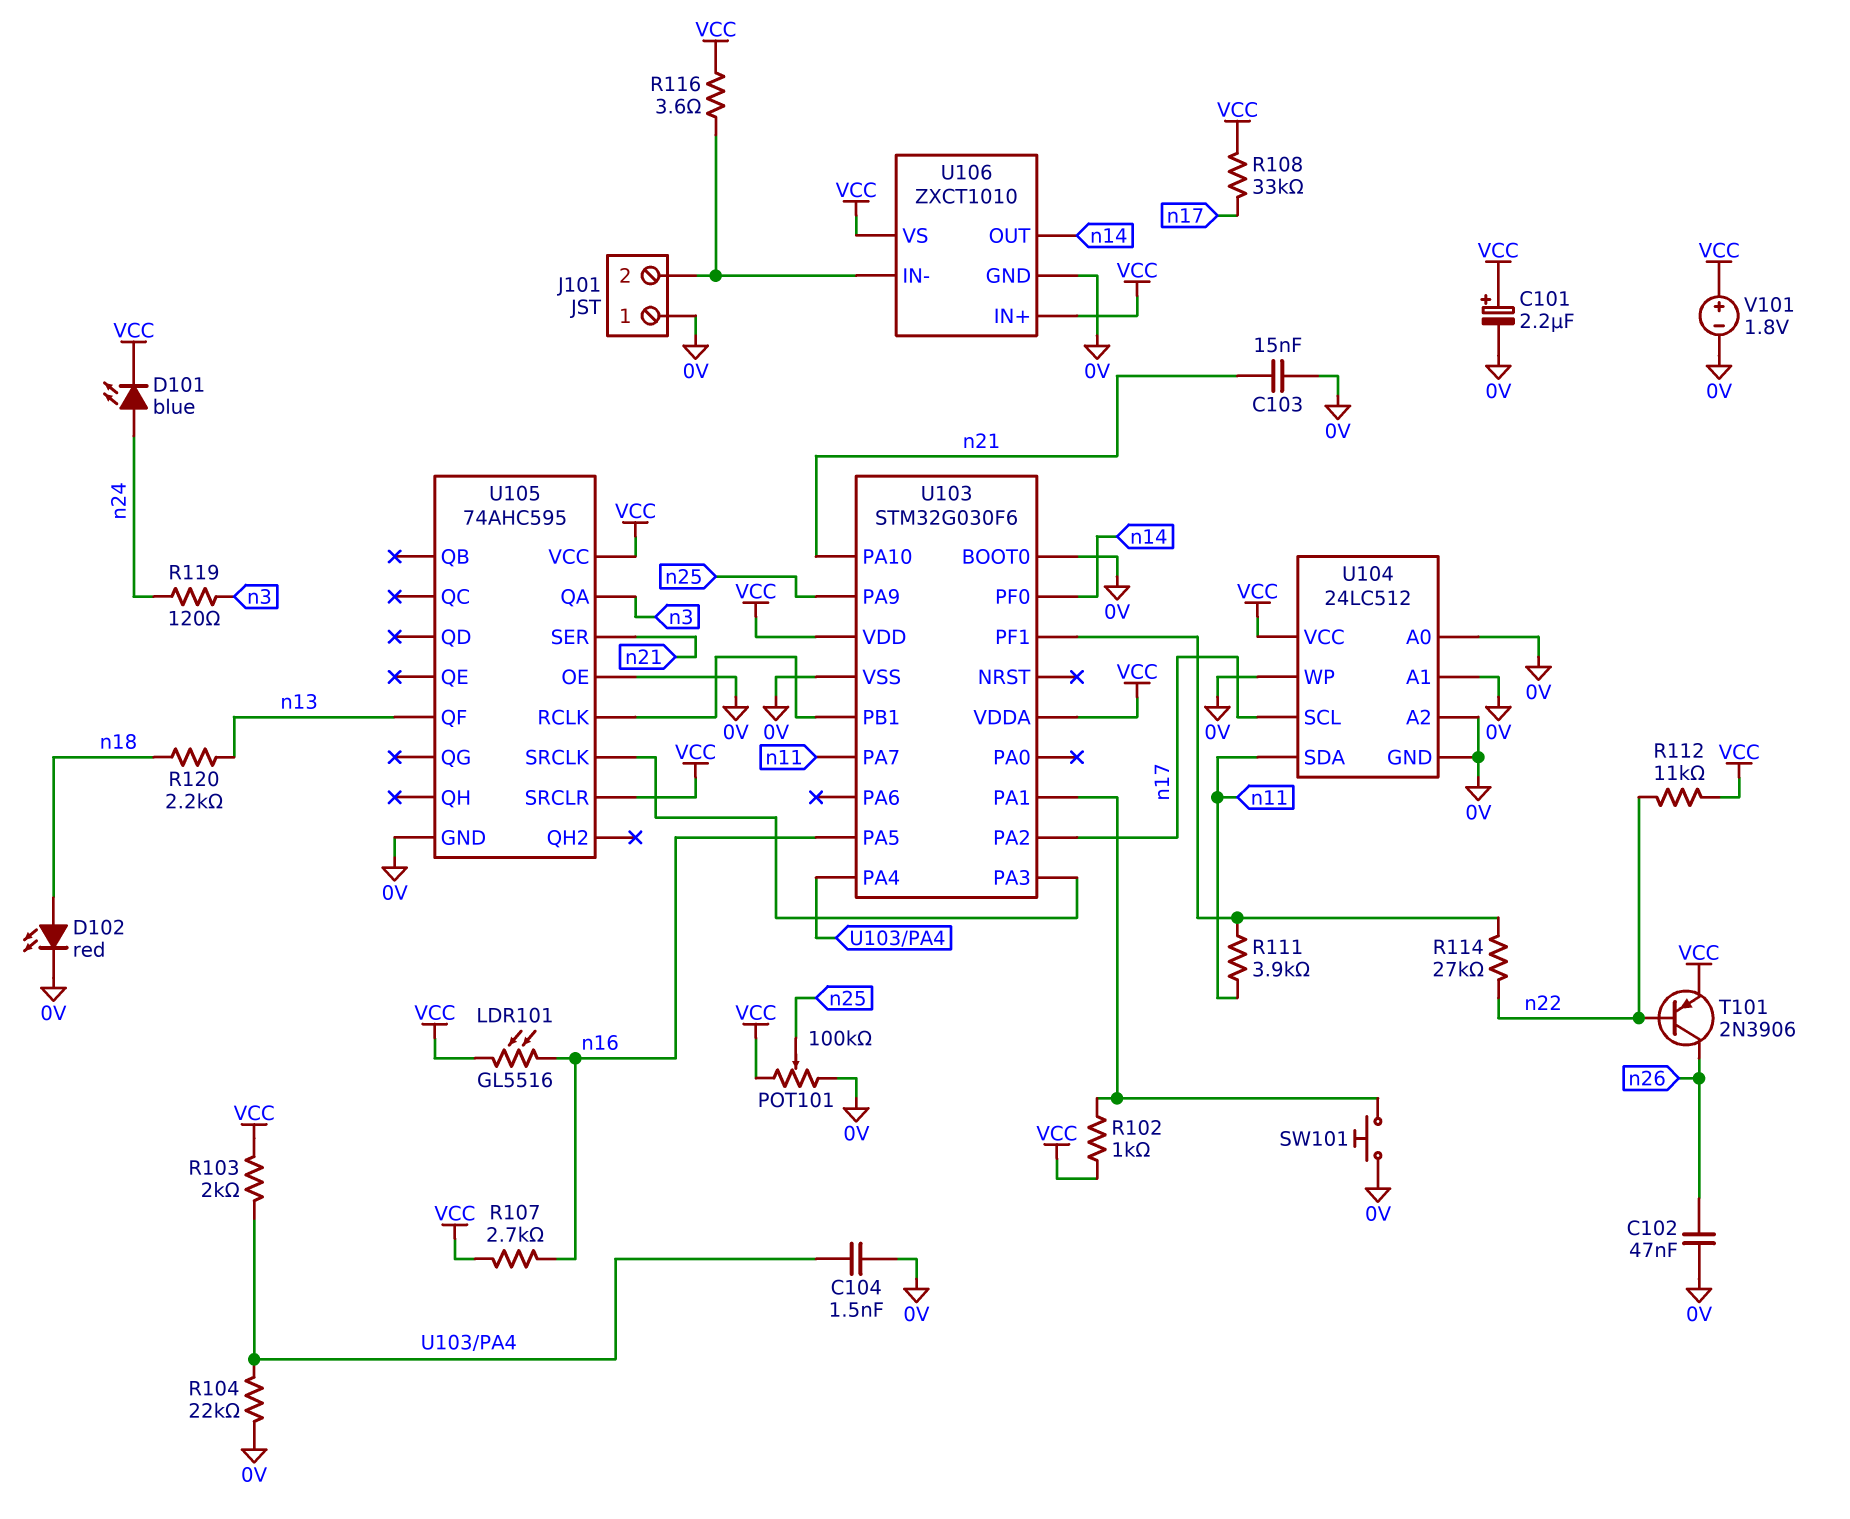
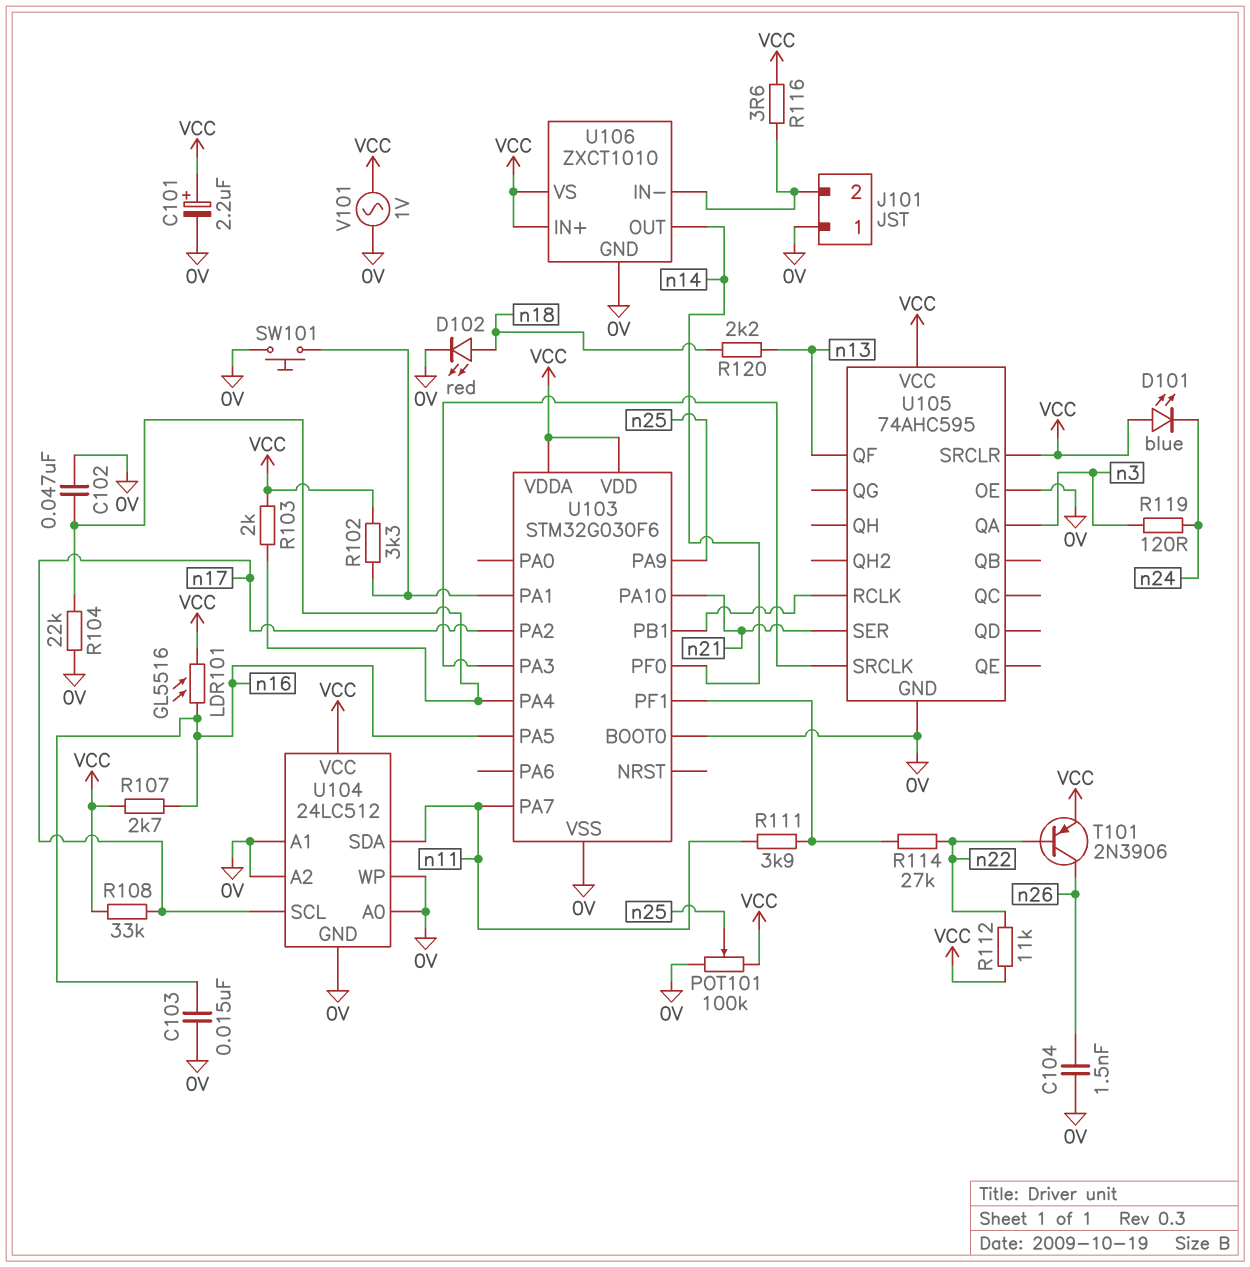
C102: 47nF (0V, n26) -> 47nF (0V, U103/PA4)
C103: 15nF (0V, n21) -> 15nF (0V, n16)
C104: 1.5nF (0V, U103/PA4) -> 1.5nF (0V, n26)
D101: LED blue (A n24, K VCC) -> LED blue (A VCC, K n24)
R102: 1k (U103/PA1, VCC) -> 3.3k (U103/PA1, VCC)
V101: 1.8V (plus VCC, minus 0V) -> AC 1V (0V, VCC)

